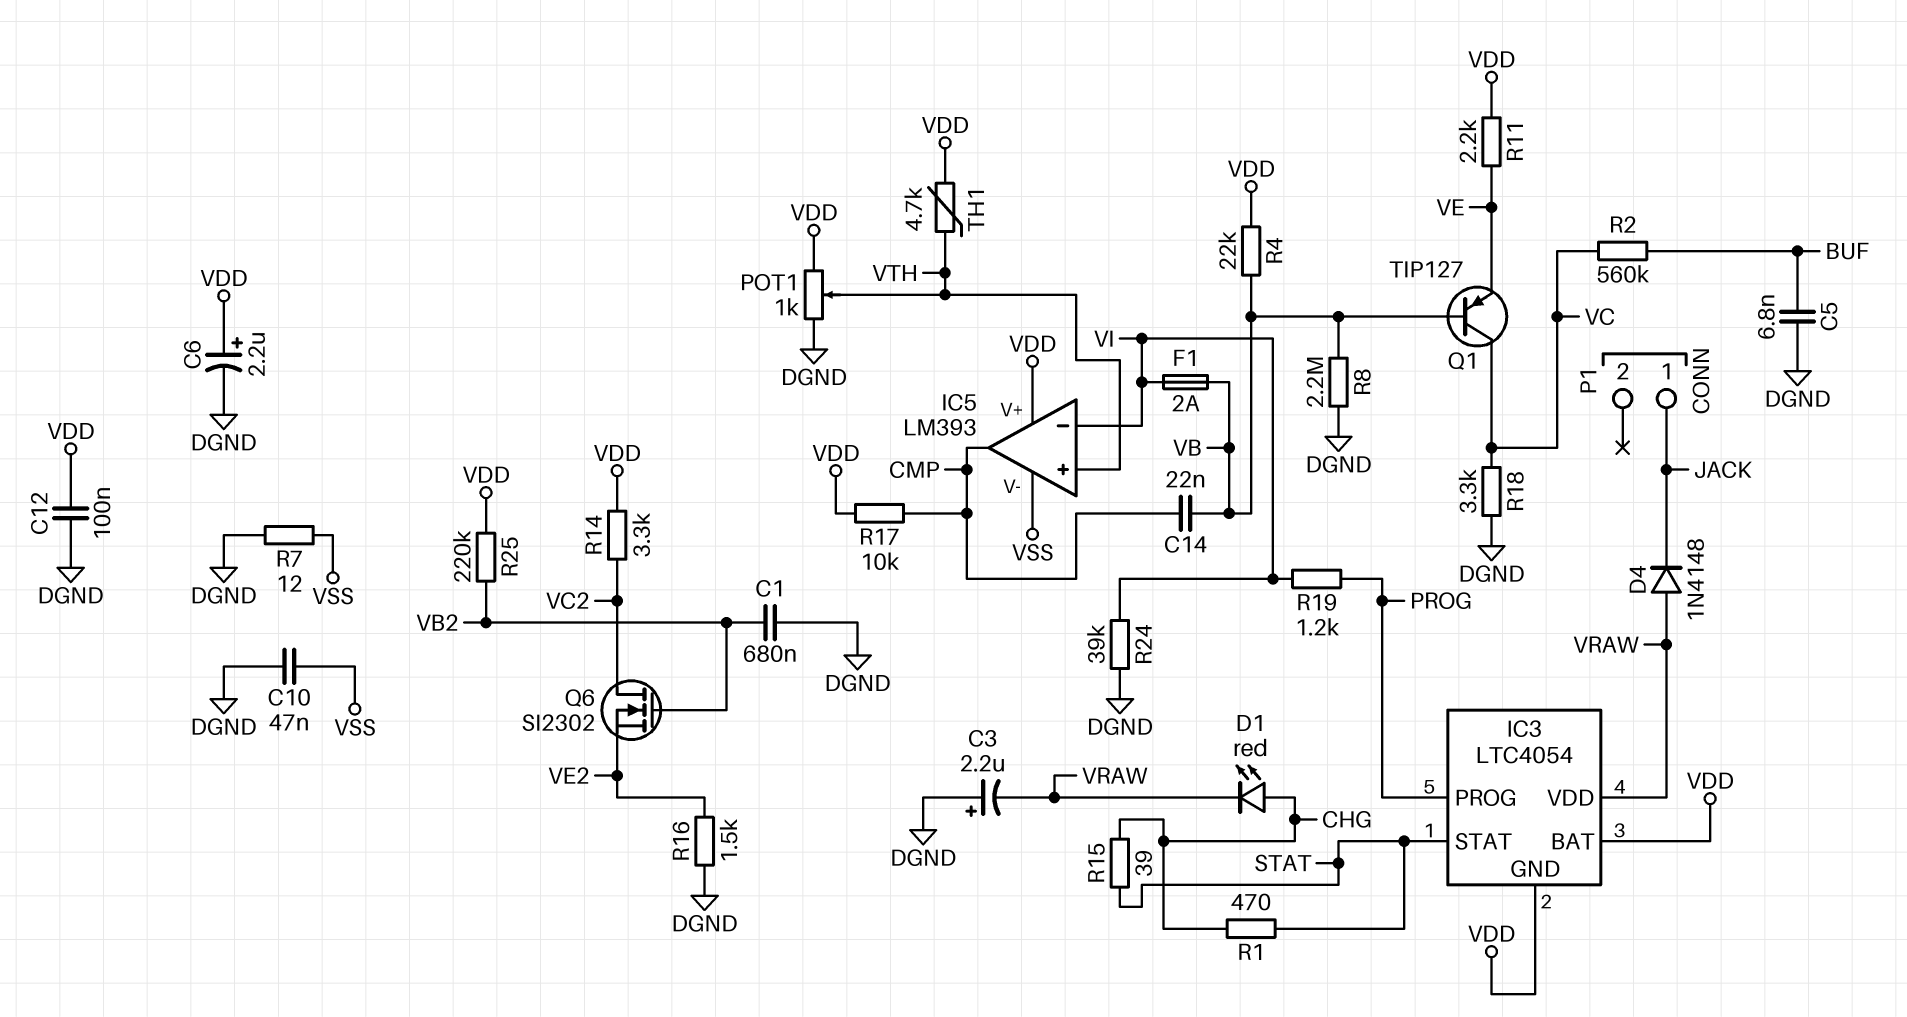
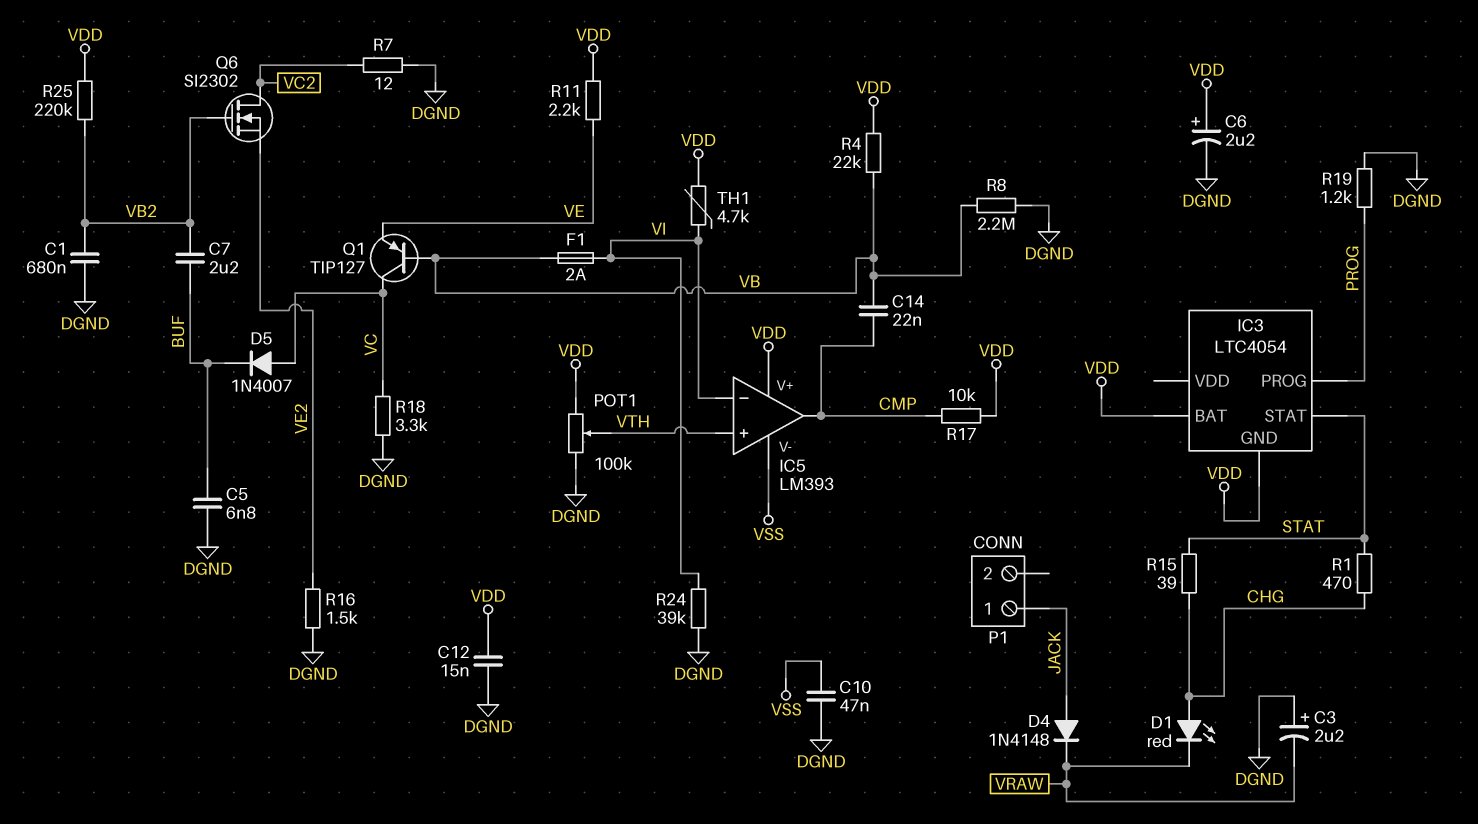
C7: none -> 2.2uF (BUF, VB2)
C12: 100nF (DGND, VDD) -> 15nF (DGND, VDD)
D4: diode 1N4148 (A VRAW, K JACK) -> diode 1N4148 (A JACK, K VRAW)
D5: none -> diode 1N4007 (A VC, K BUF)
IC3 pin VDD: VRAW -> none
POT1: 1k (DGND, VDD, wiper VTH) -> 100k (DGND, VDD, wiper VTH)
R2: 560k (BUF, VC) -> none
R7: 12 (DGND, VSS) -> 12 (DGND, VC2)
R14: 3.3k (VC2, VDD) -> none
R19: 1.2k (PROG, VI) -> 1.2k (DGND, PROG)
TH1: 4.7k (VDD, VTH) -> 4.7k (VDD, VI)

